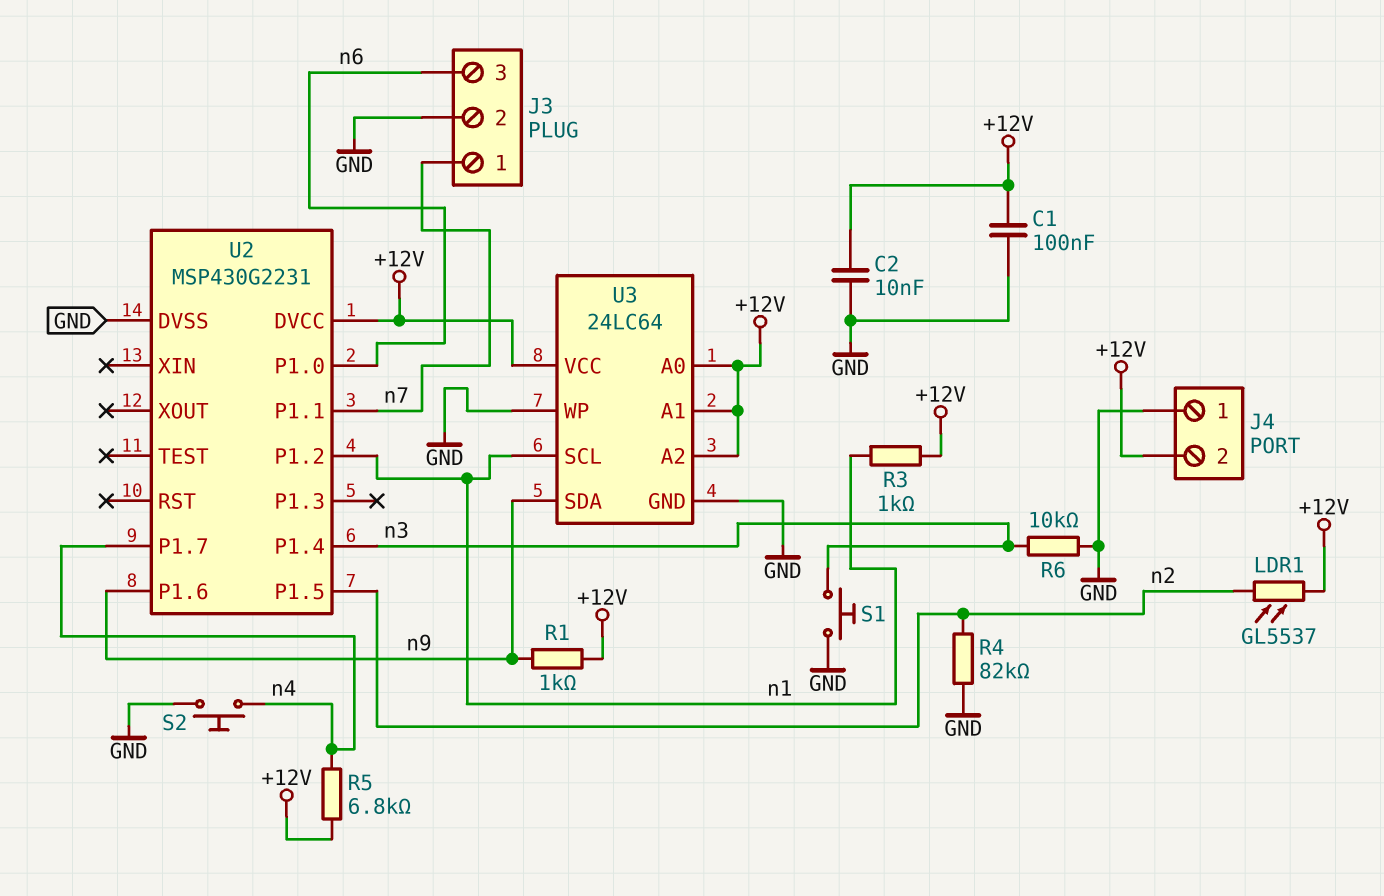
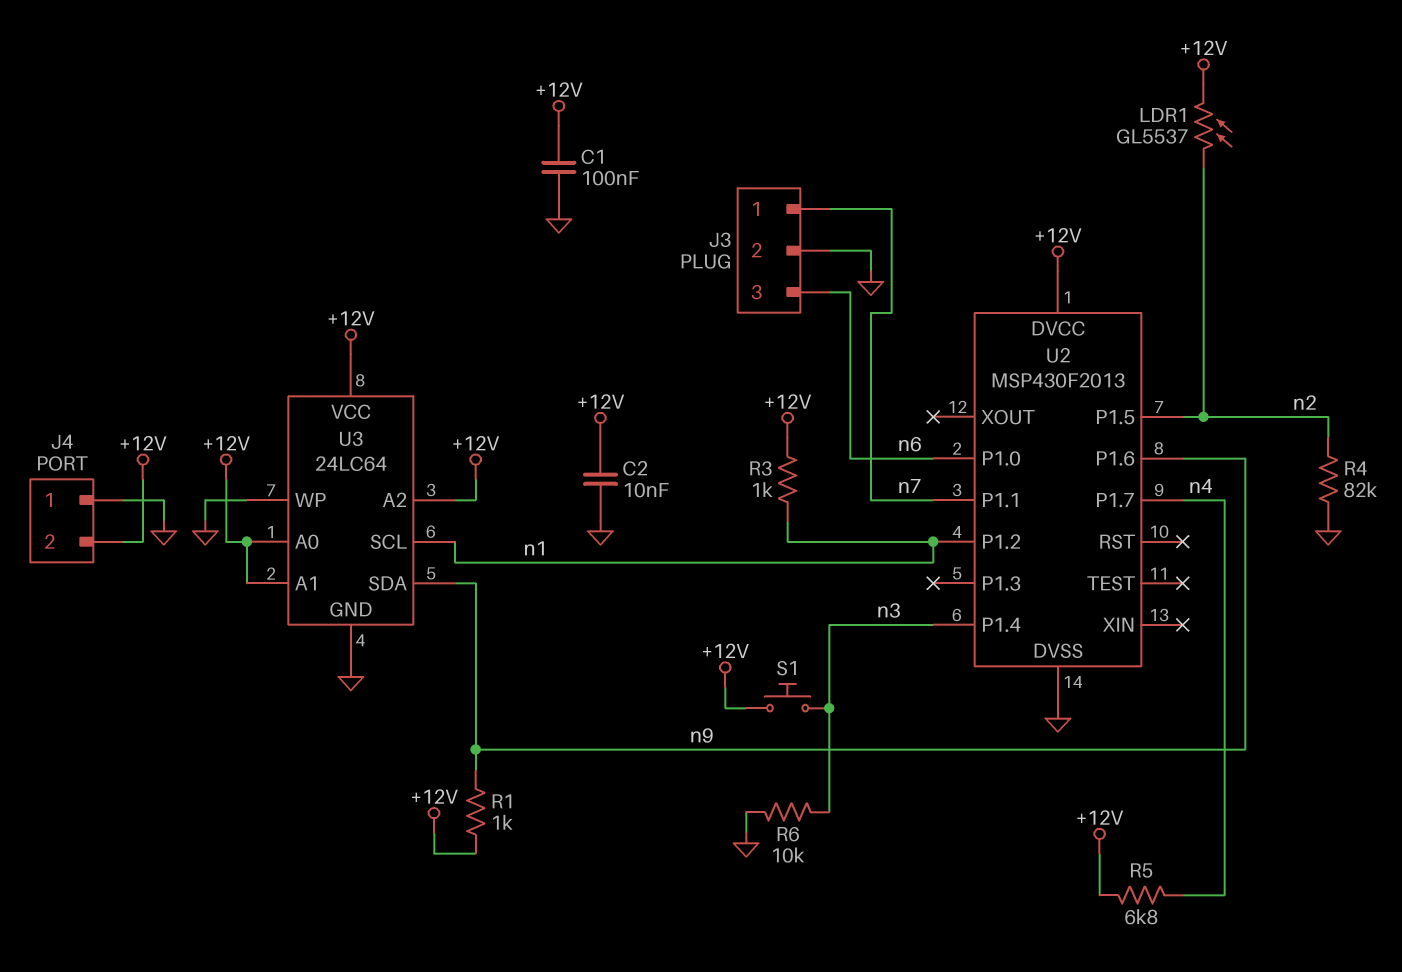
S1: button (GND, n3) -> button (+12V, n3)
S2: button (GND, n4) -> none
U2: MSP430G2231 -> MSP430F2013

